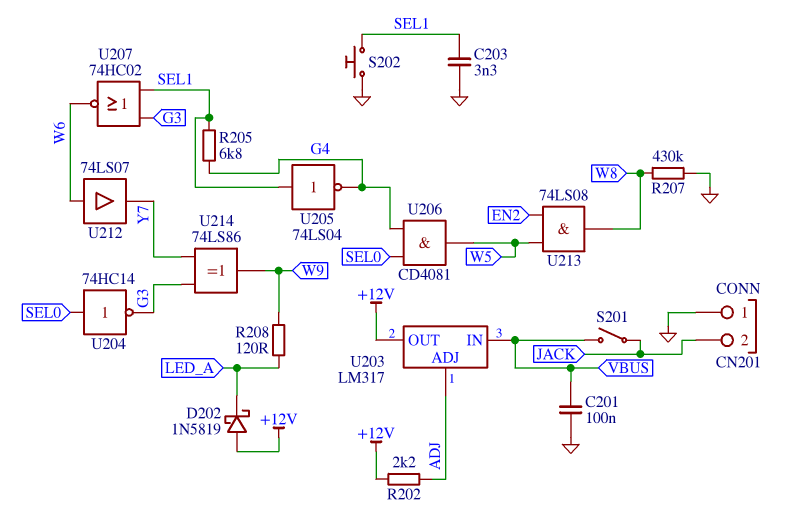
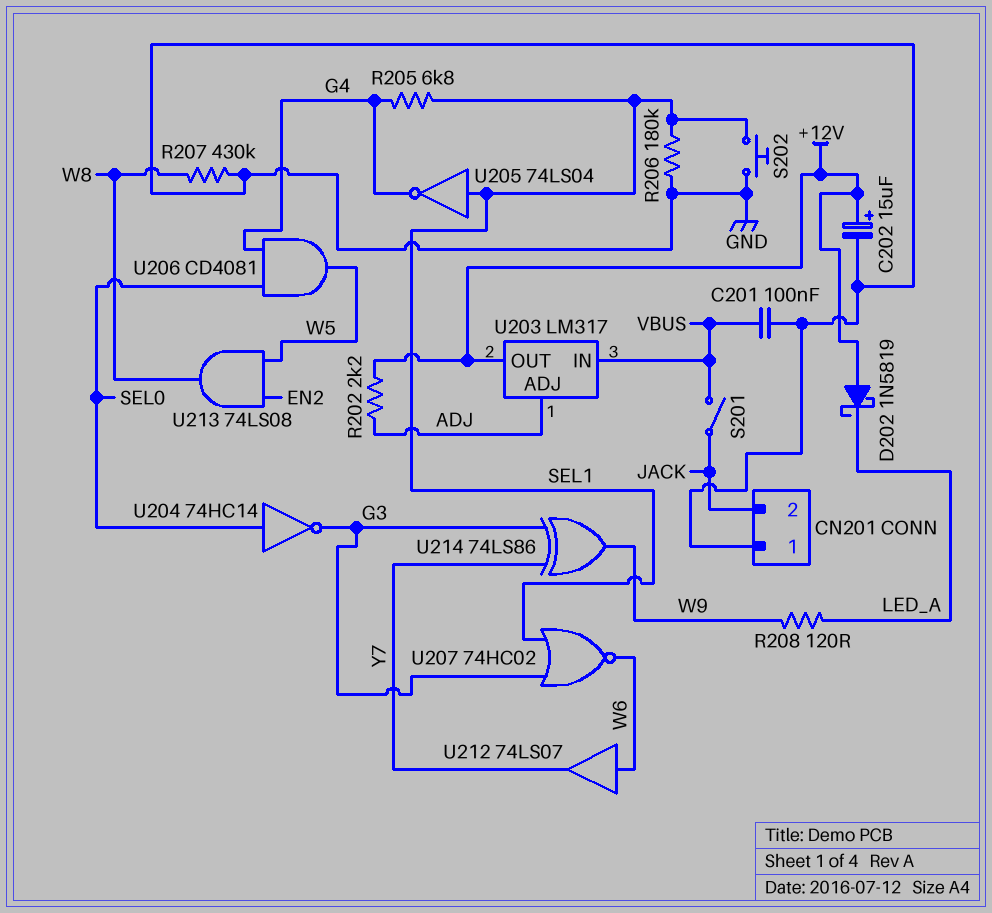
C202: none -> 15uF (plus +12V, minus GND)
C203: 3.3nF (GND, SEL1) -> none
R206: none -> 180k (GND, SEL1)

